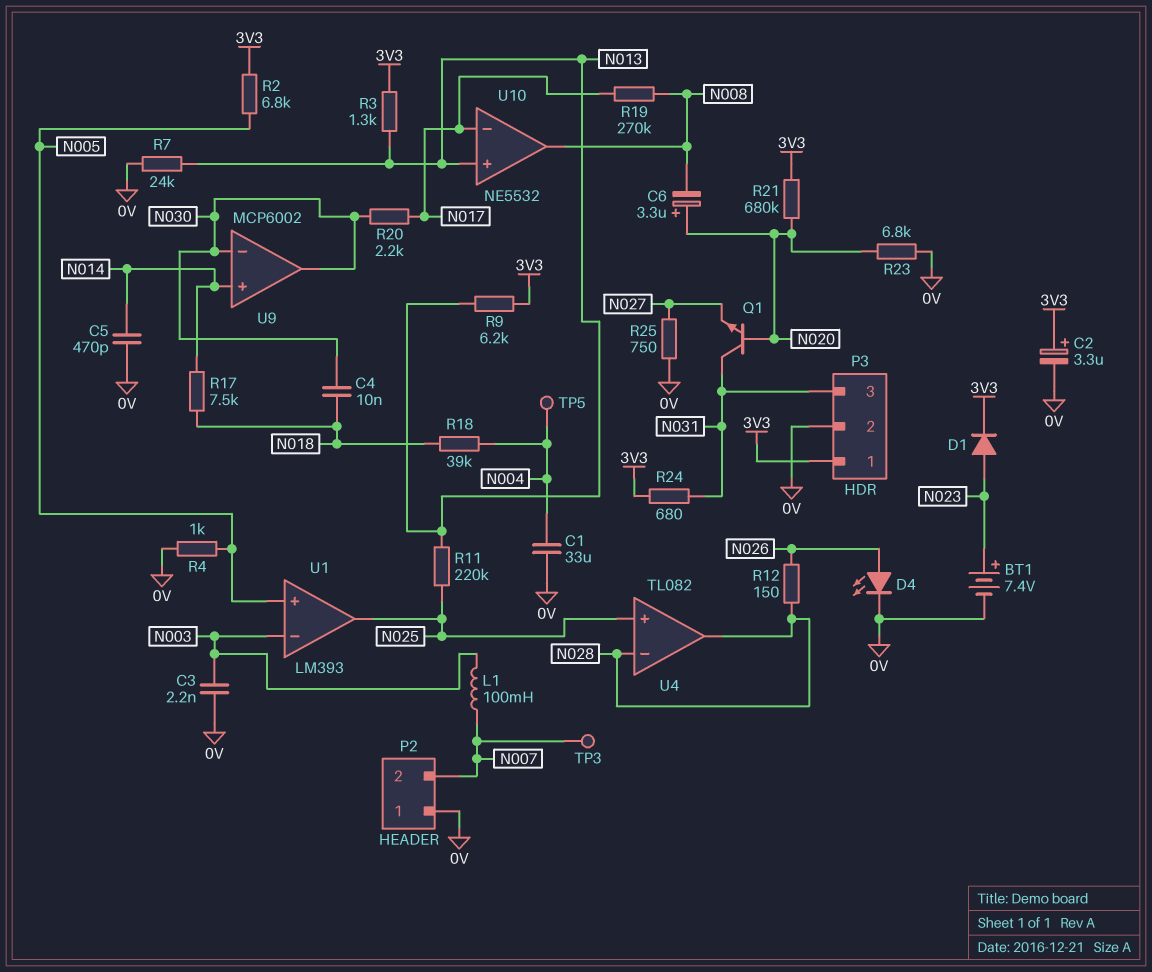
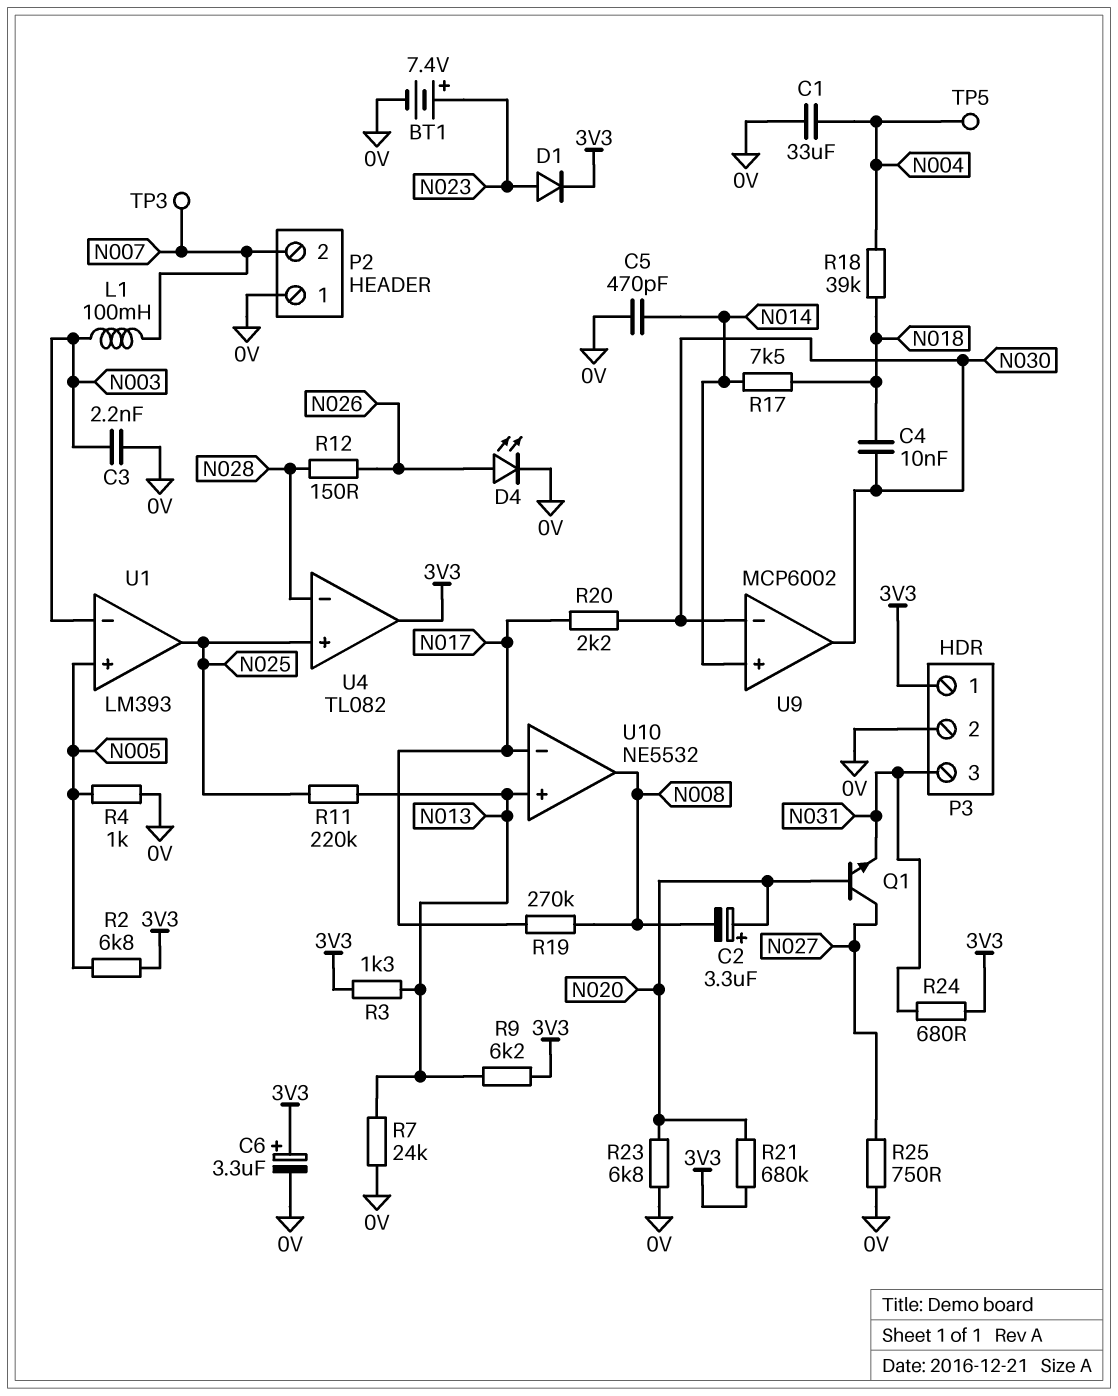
C2: 3.3uF (plus 3V3, minus 0V) -> 3.3uF (plus N020, minus N008)
C6: 3.3uF (plus N020, minus N008) -> 3.3uF (plus 3V3, minus 0V)
Q1: NPN (B N020, C N031, E N027) -> NPN (B N020, C N027, E N031)
U4 pin out: N028 -> 3V3

